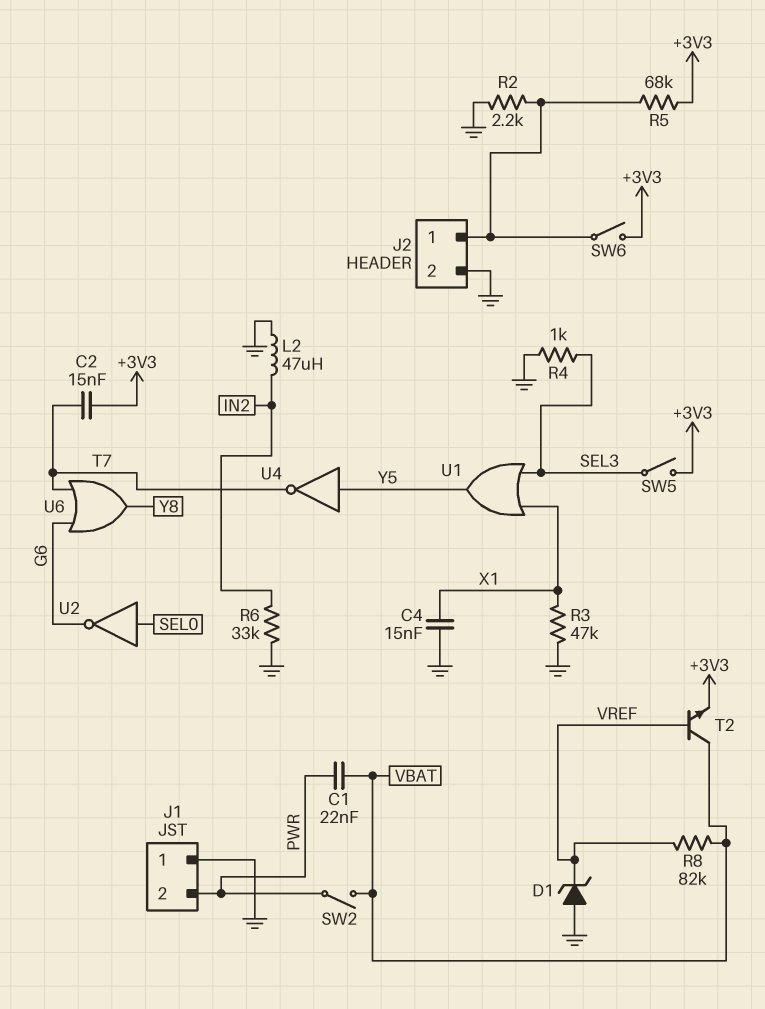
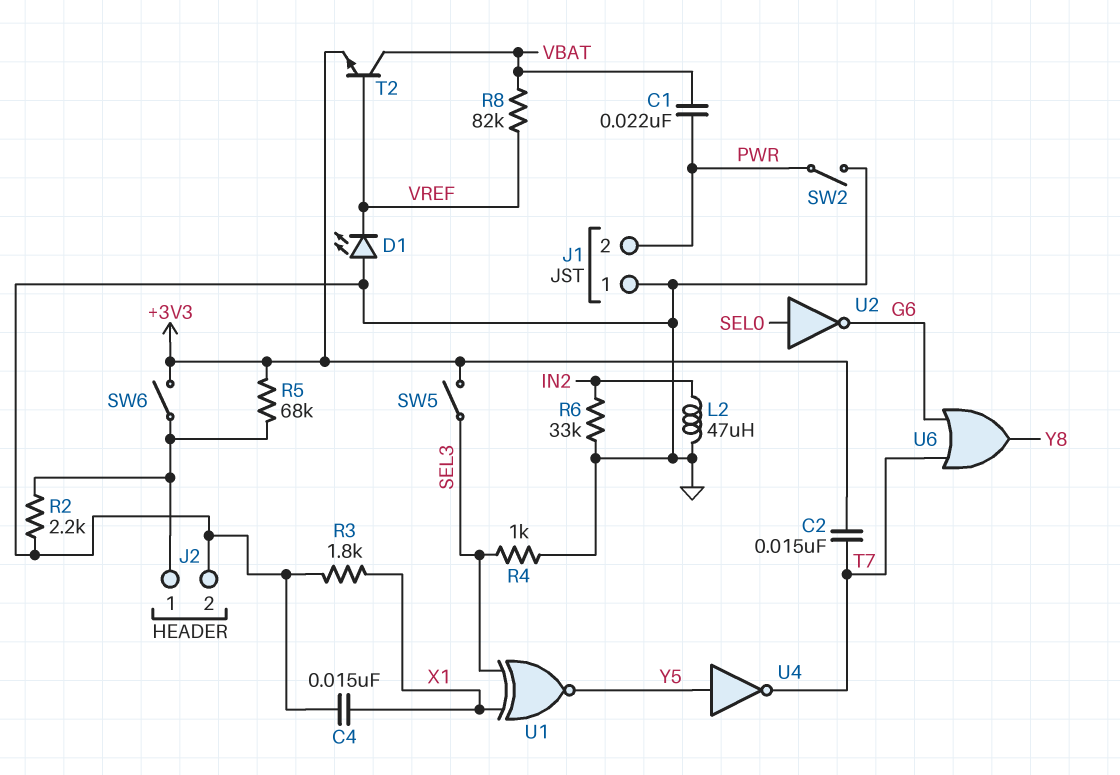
D1: zener (A GND, K VREF) -> LED (A GND, K VREF)
R3: 47k (GND, X1) -> 1.8k (GND, X1)
SW2: switch (PWR, VBAT) -> switch (GND, PWR)
U1: OR (in SEL3, in X1, out Y5) -> XNOR (in SEL3, in X1, out Y5)

